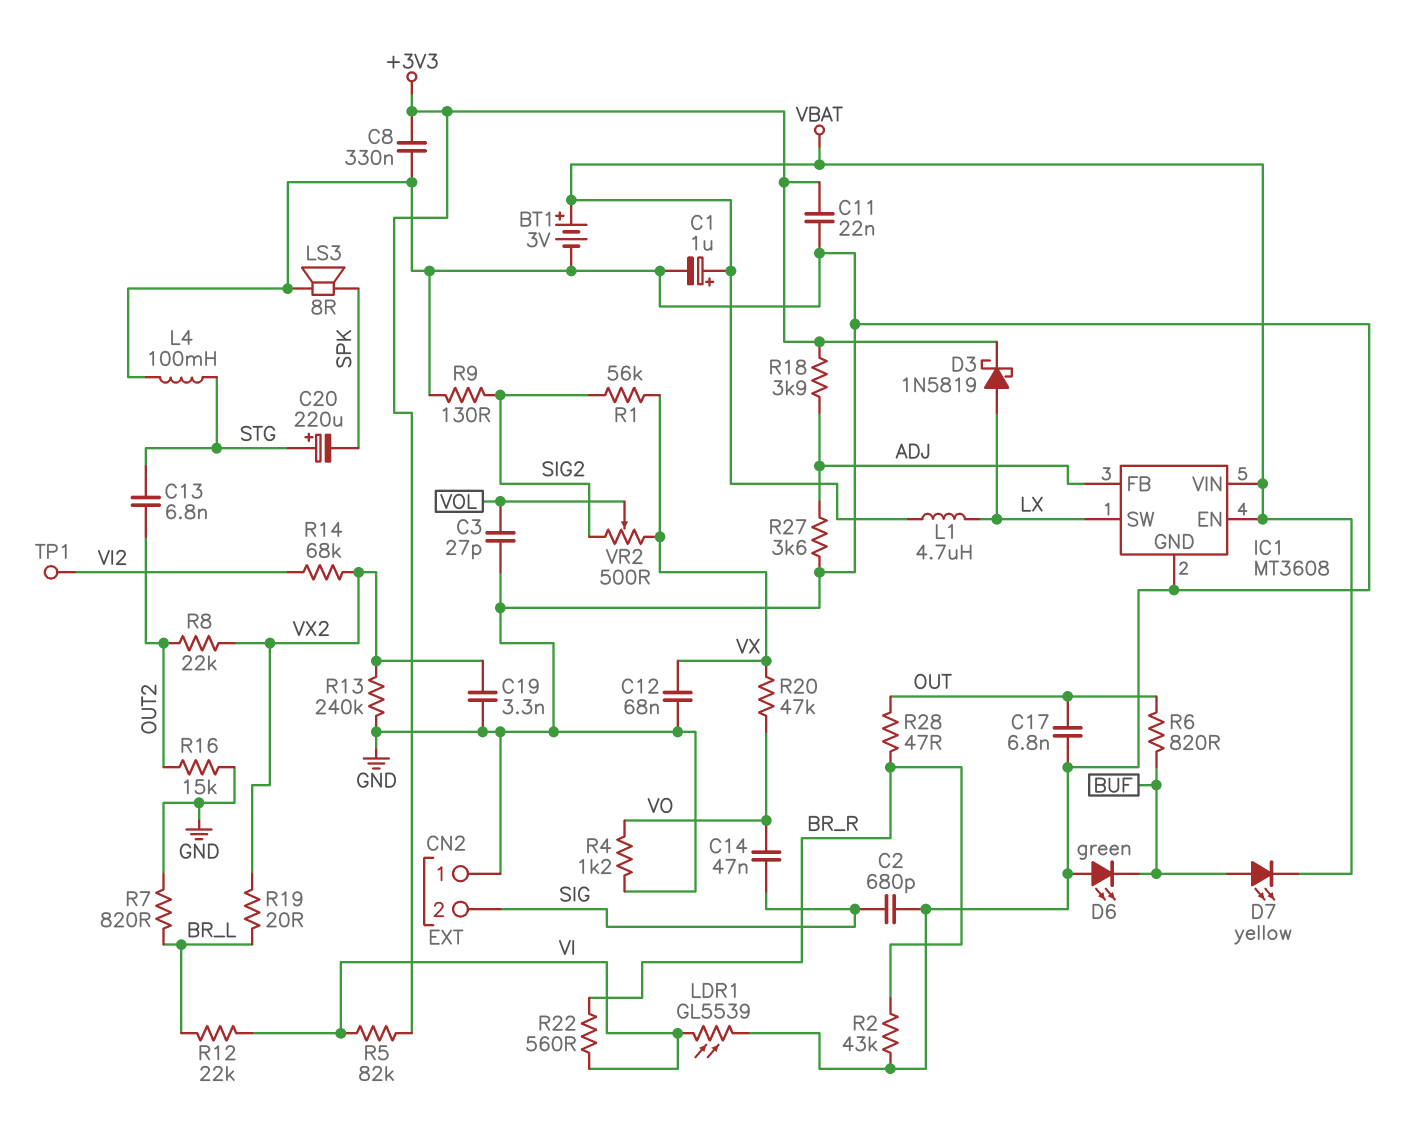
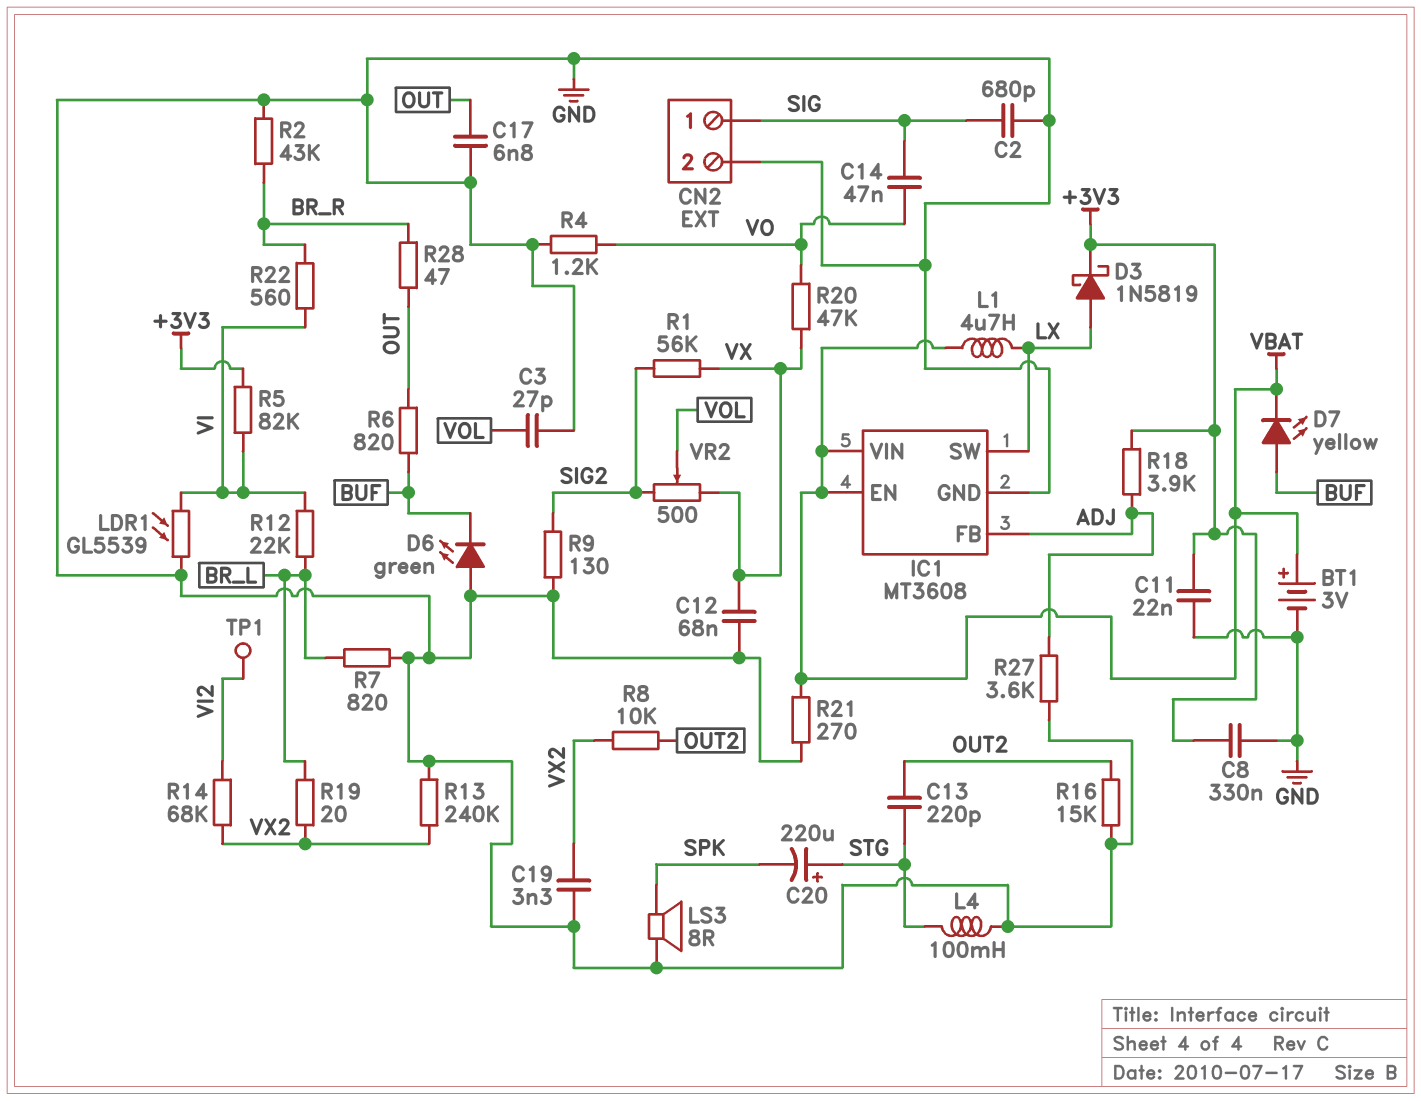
C1: 1uF (plus VBAT, minus GND) -> none
C13: 6.8nF (OUT2, STG) -> 220pF (OUT2, STG)
CN2 pin 1: GND -> SIG
CN2 pin 2: SIG -> GND
R8: 22k (OUT2, VX2) -> 10k (OUT2, VX2)
R21: none -> 270 (GND, VBAT)

